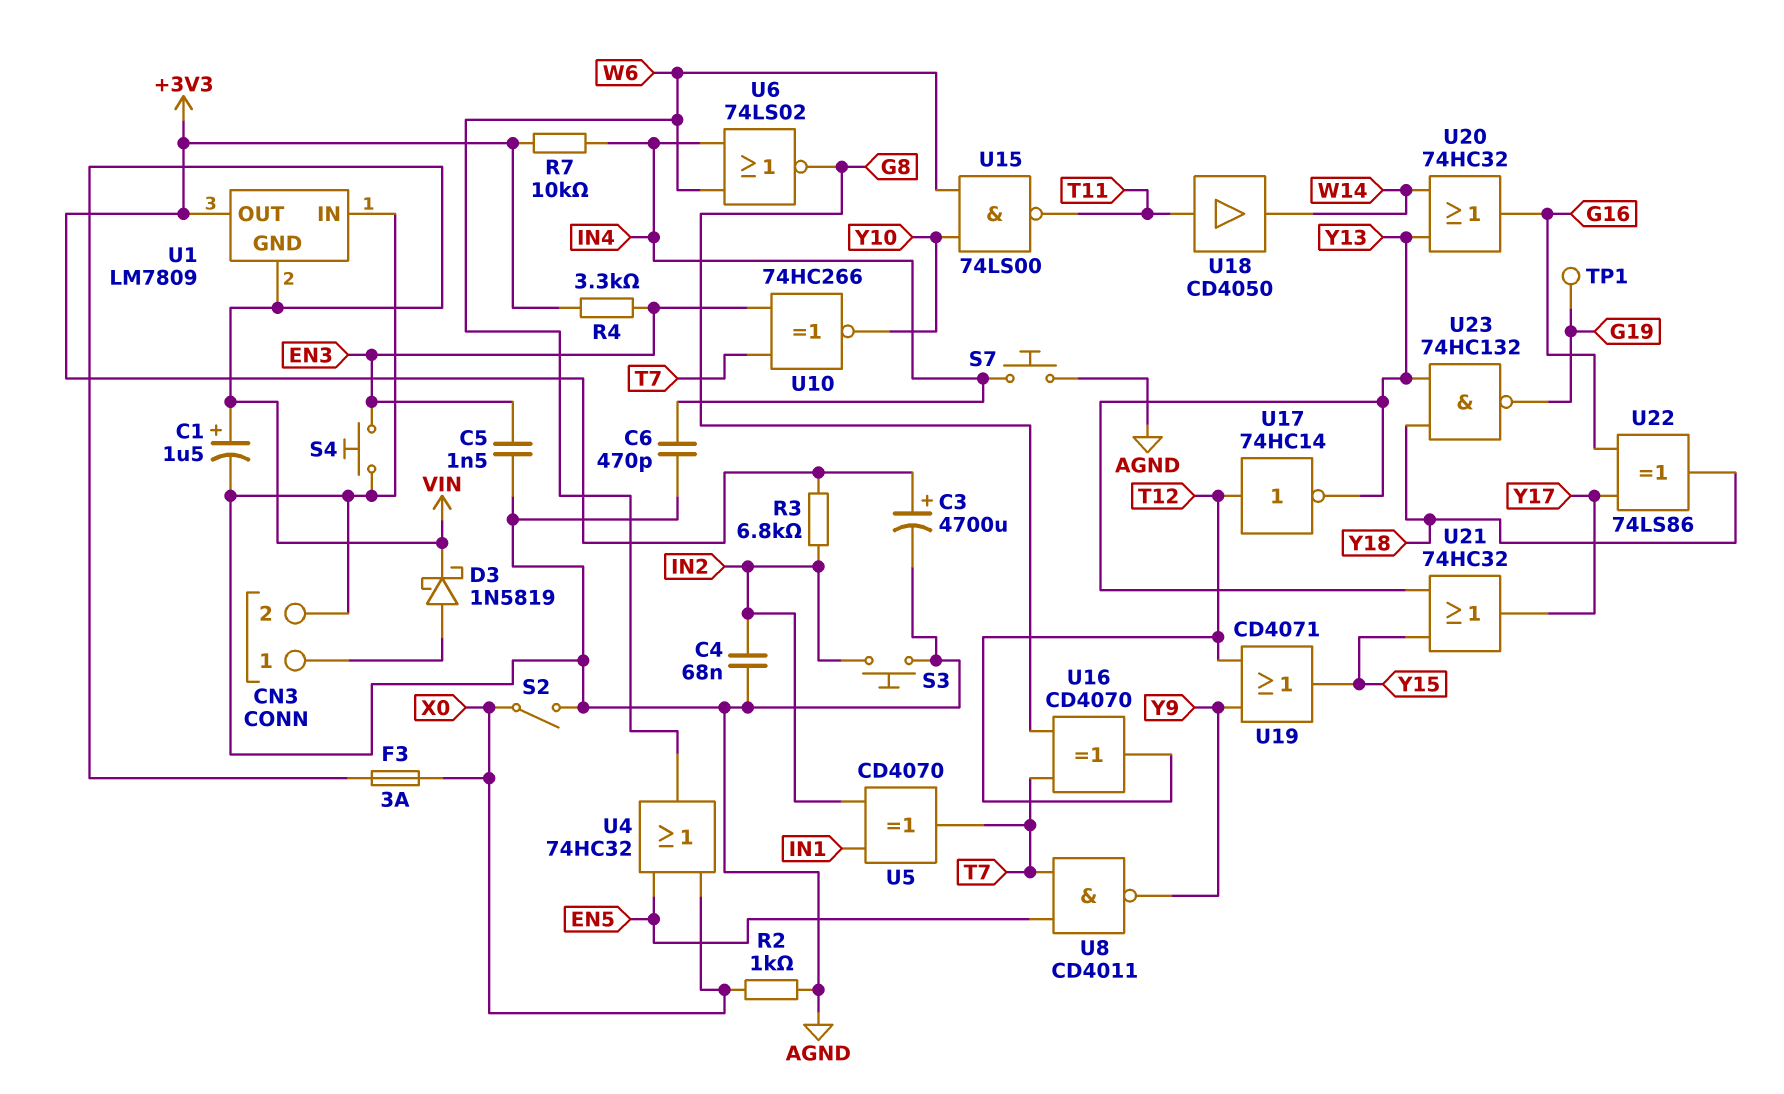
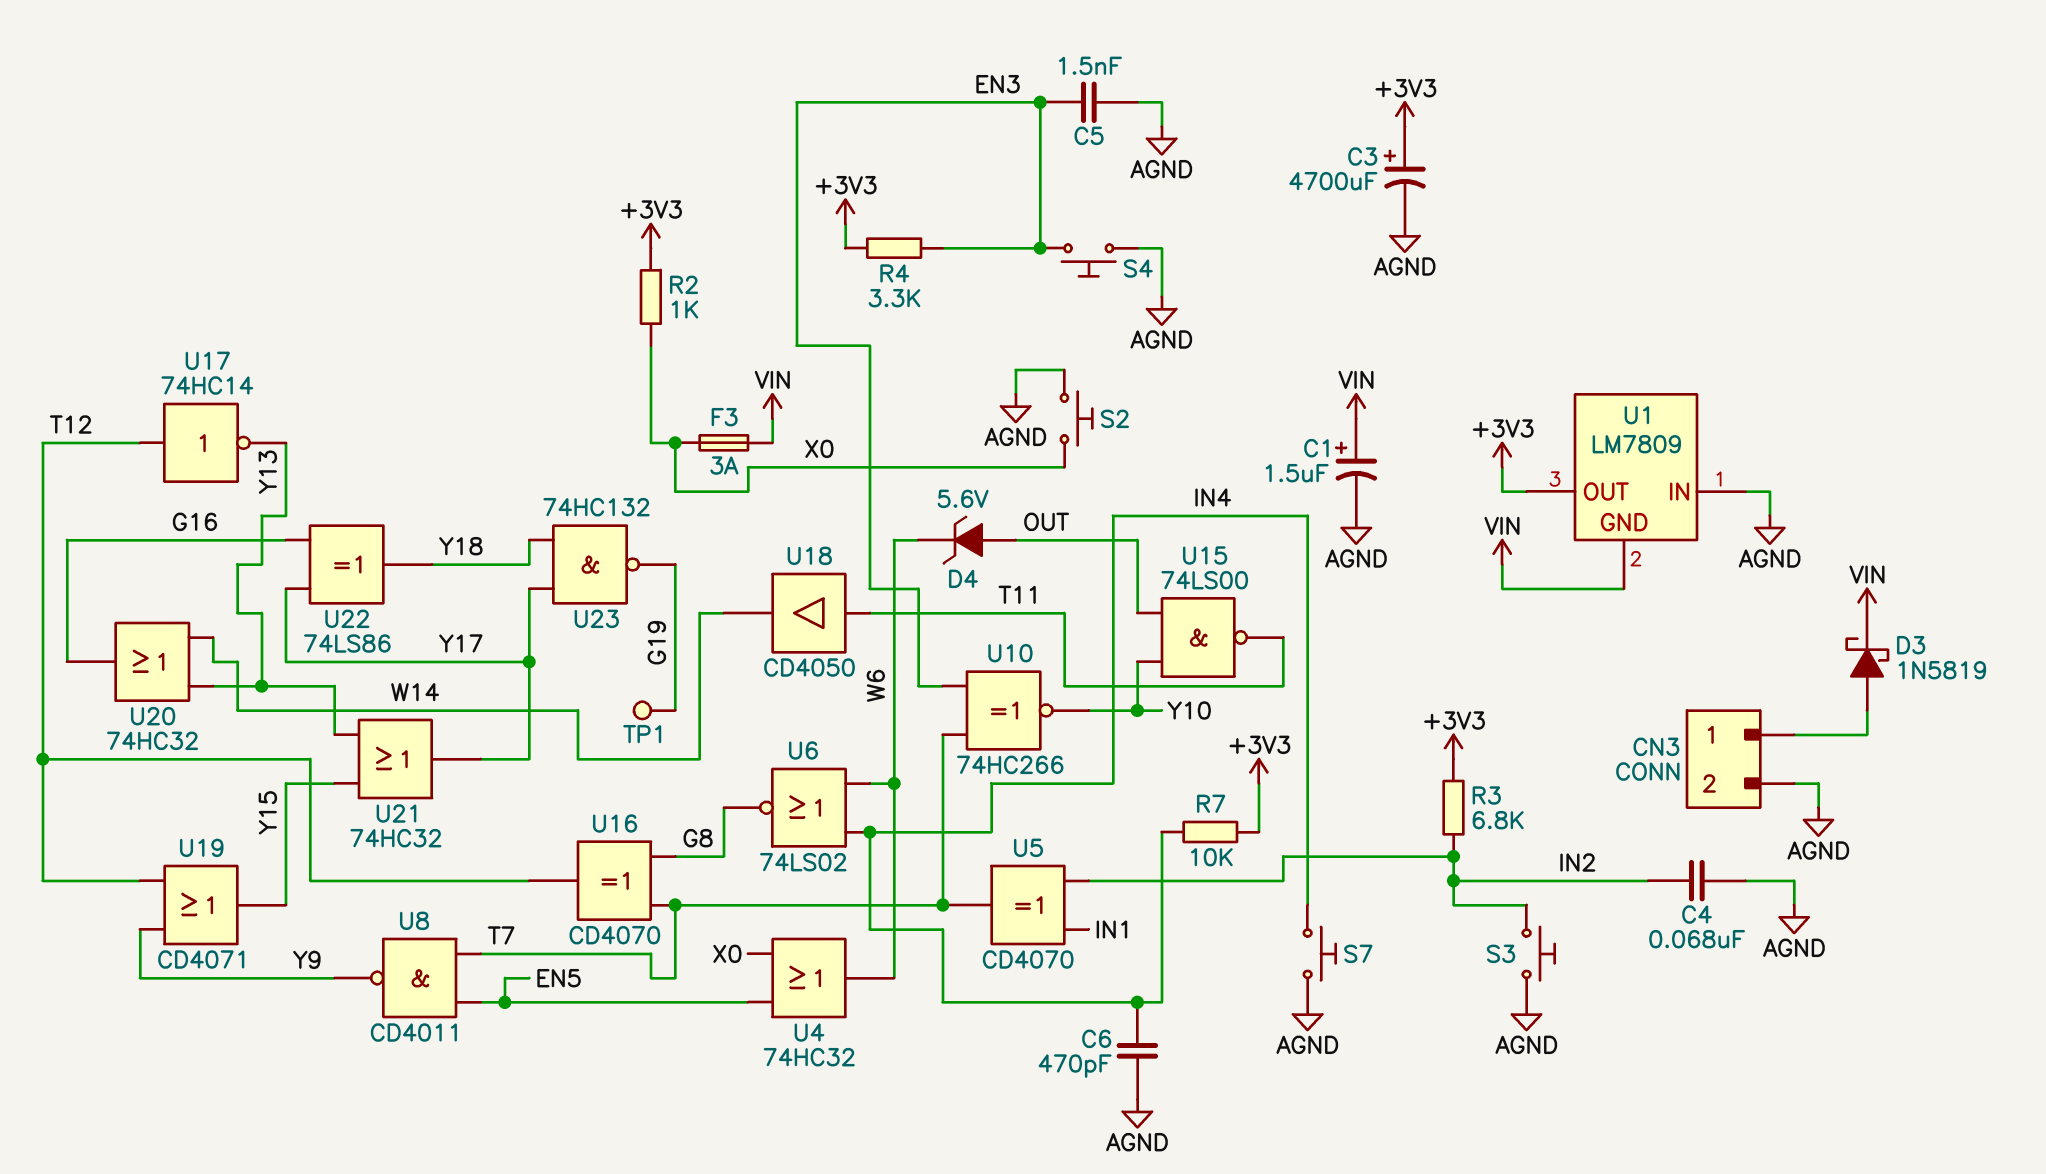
D4: none -> zener 5.6V (A OUT, K W6)
R2: 1k (AGND, X0) -> 1k (+3V3, X0)
S2: switch (AGND, X0) -> button (AGND, X0)
U15: NAND 74LS00 (in W6, in Y10, out T11) -> NAND 74LS00 (in OUT, in Y10, out T11)
U23: NAND 74HC132 (in Y13, in Y18, out G19) -> NAND 74HC132 (in Y17, in Y18, out G19)

